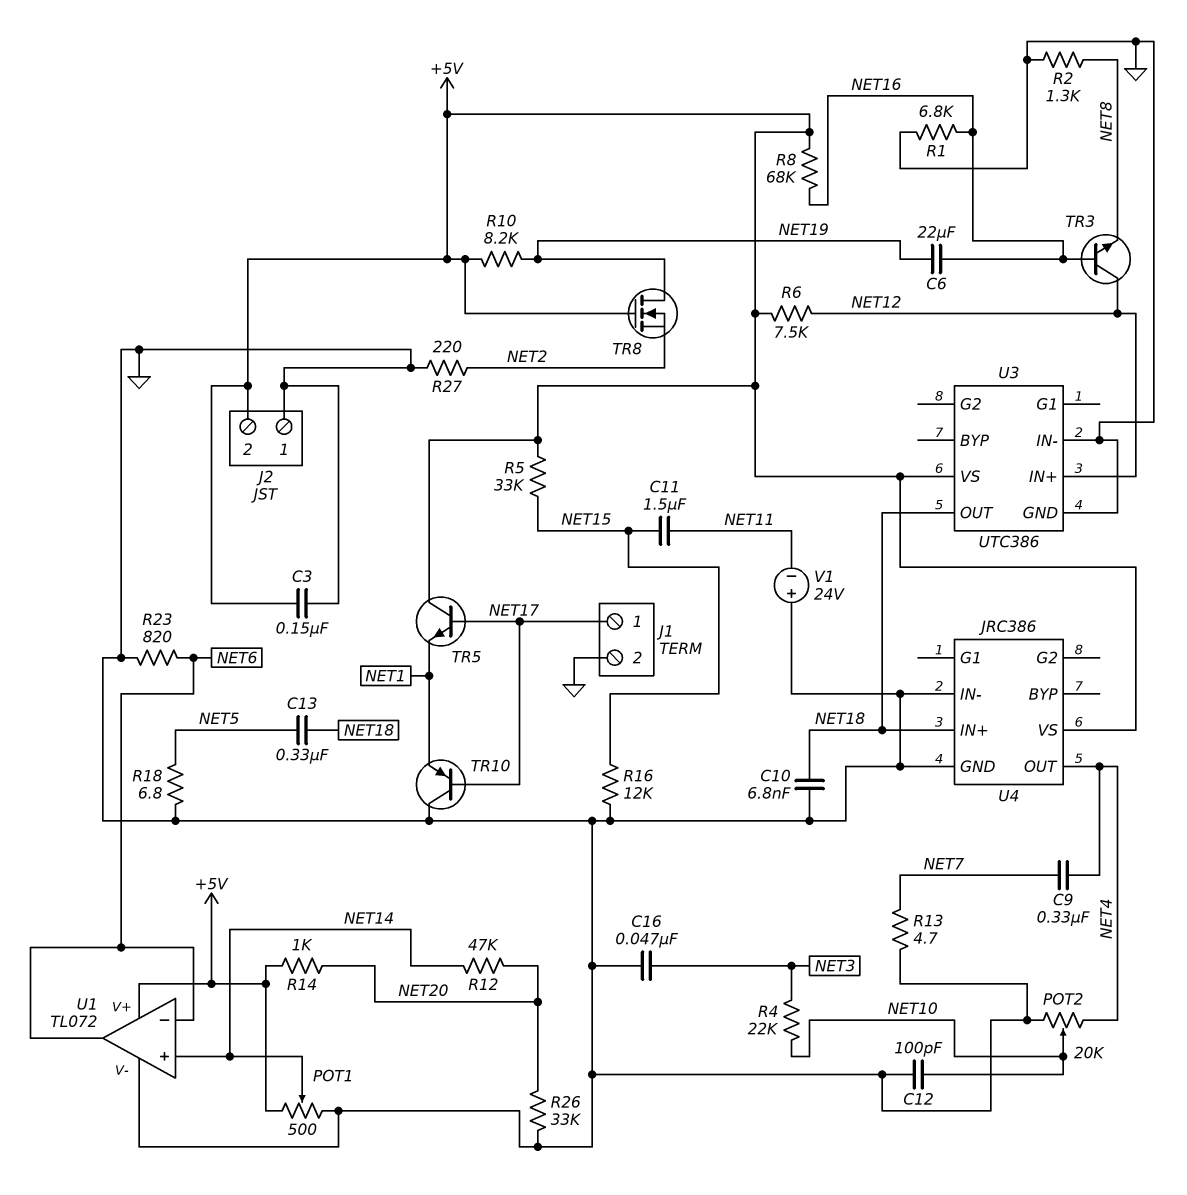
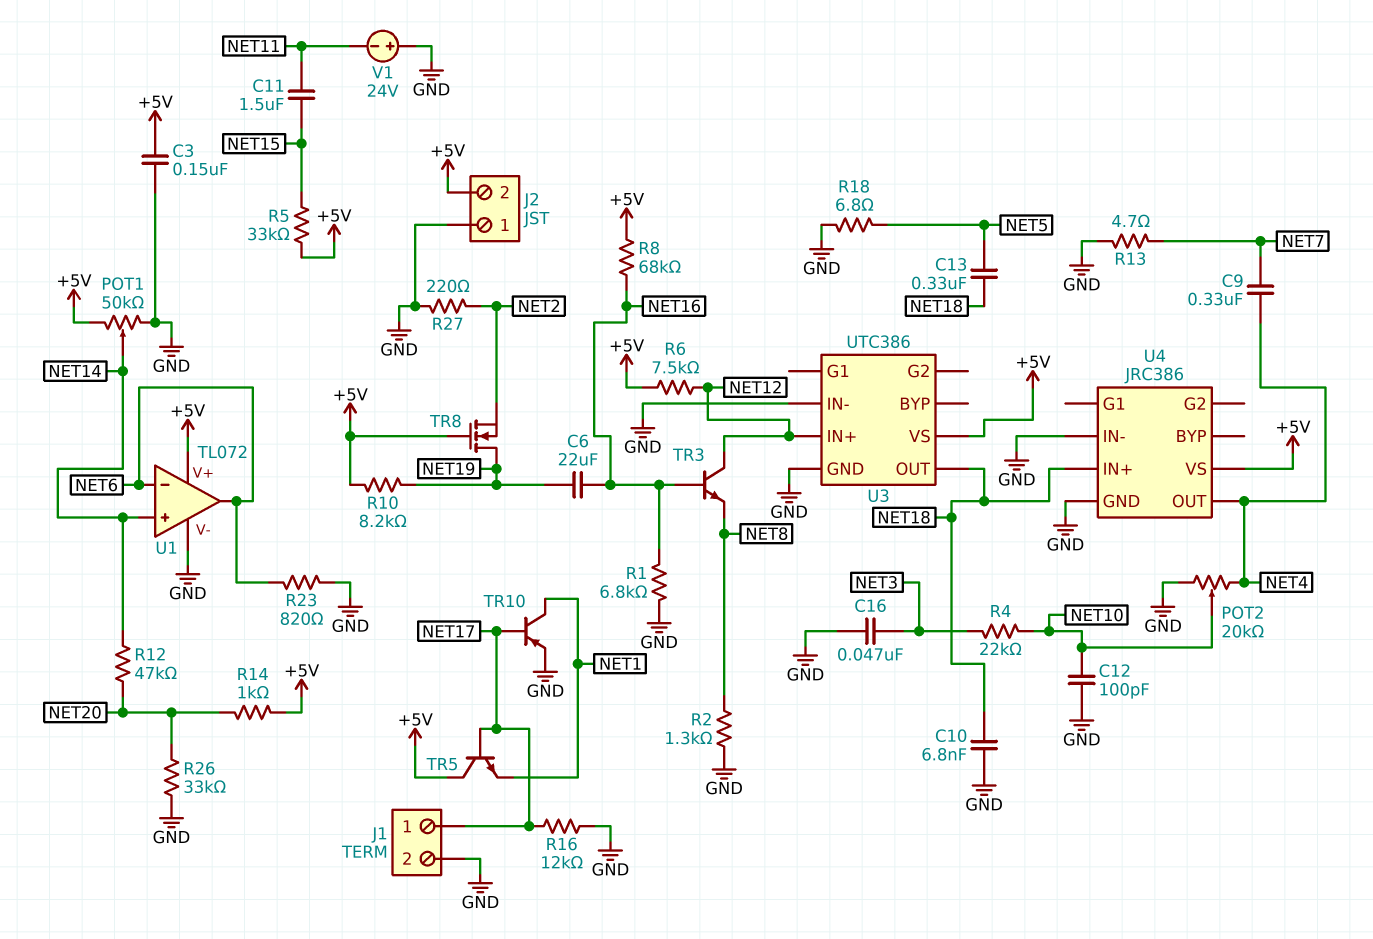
POT1: 500 (+5V, GND, wiper NET14) -> 50k (+5V, GND, wiper NET14)
R16: 12k (GND, NET15) -> 12k (GND, NET17)
TR10: PNP (B NET17, C GND, E NET1) -> PNP (B NET17, C NET1, E GND)

